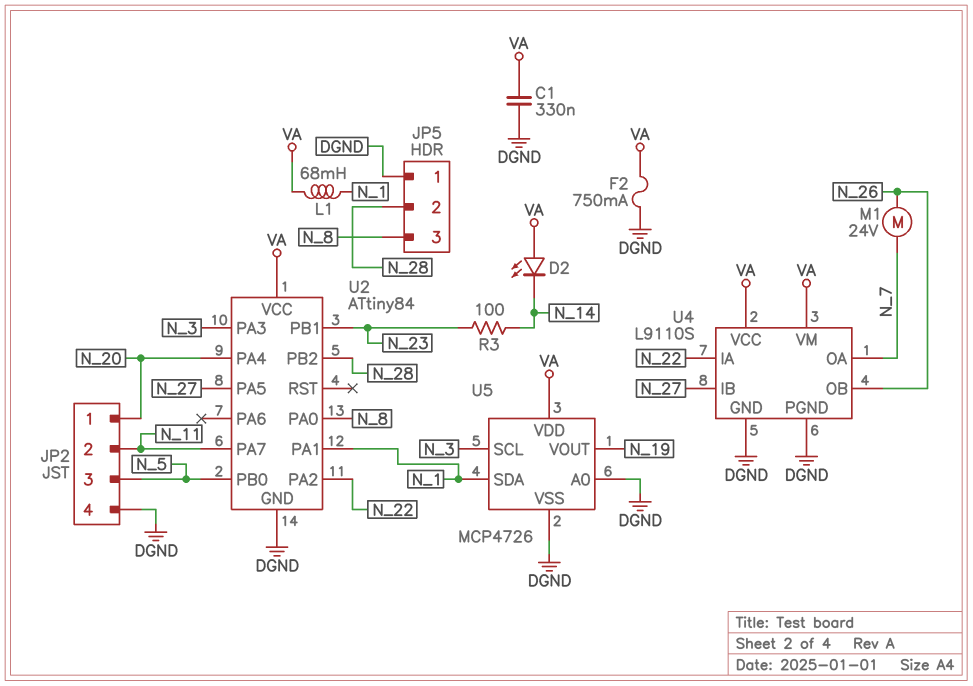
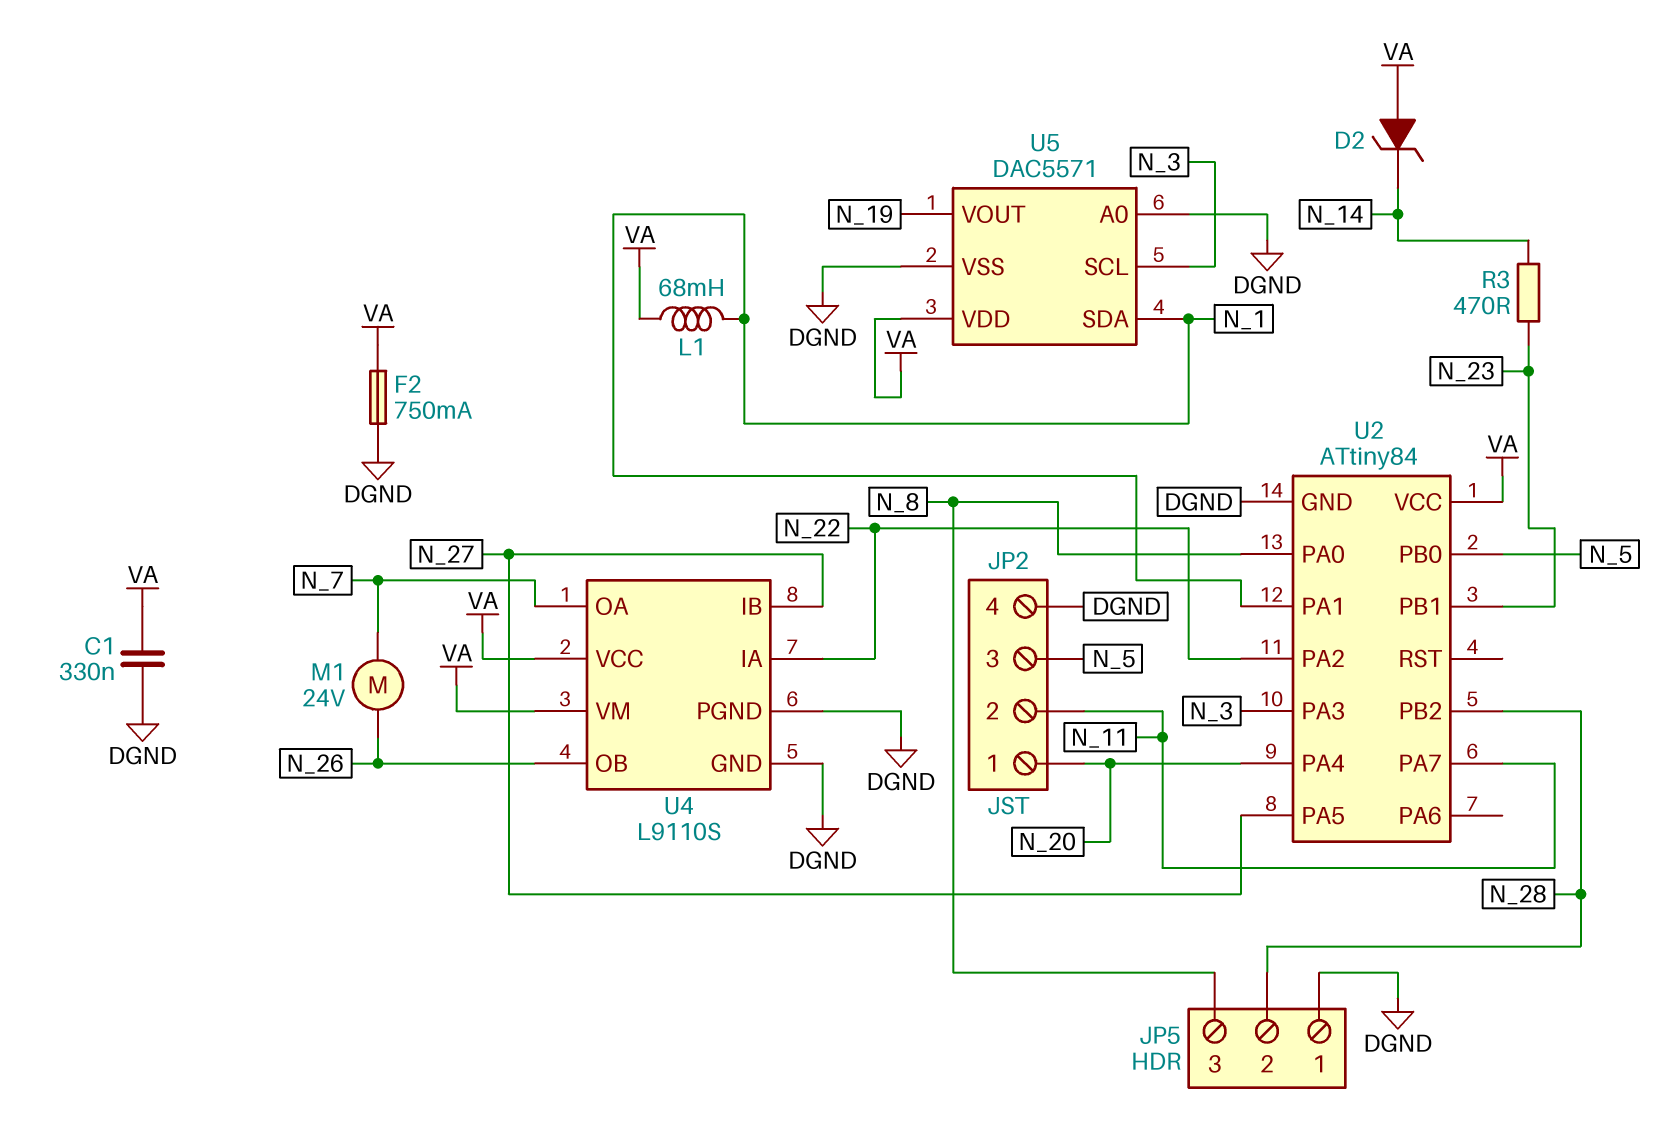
D2: LED (A VA, K N_14) -> zener (A VA, K N_14)
R3: 100 (N_14, N_23) -> 470 (N_14, N_23)
U5: MCP4726 -> DAC5571

